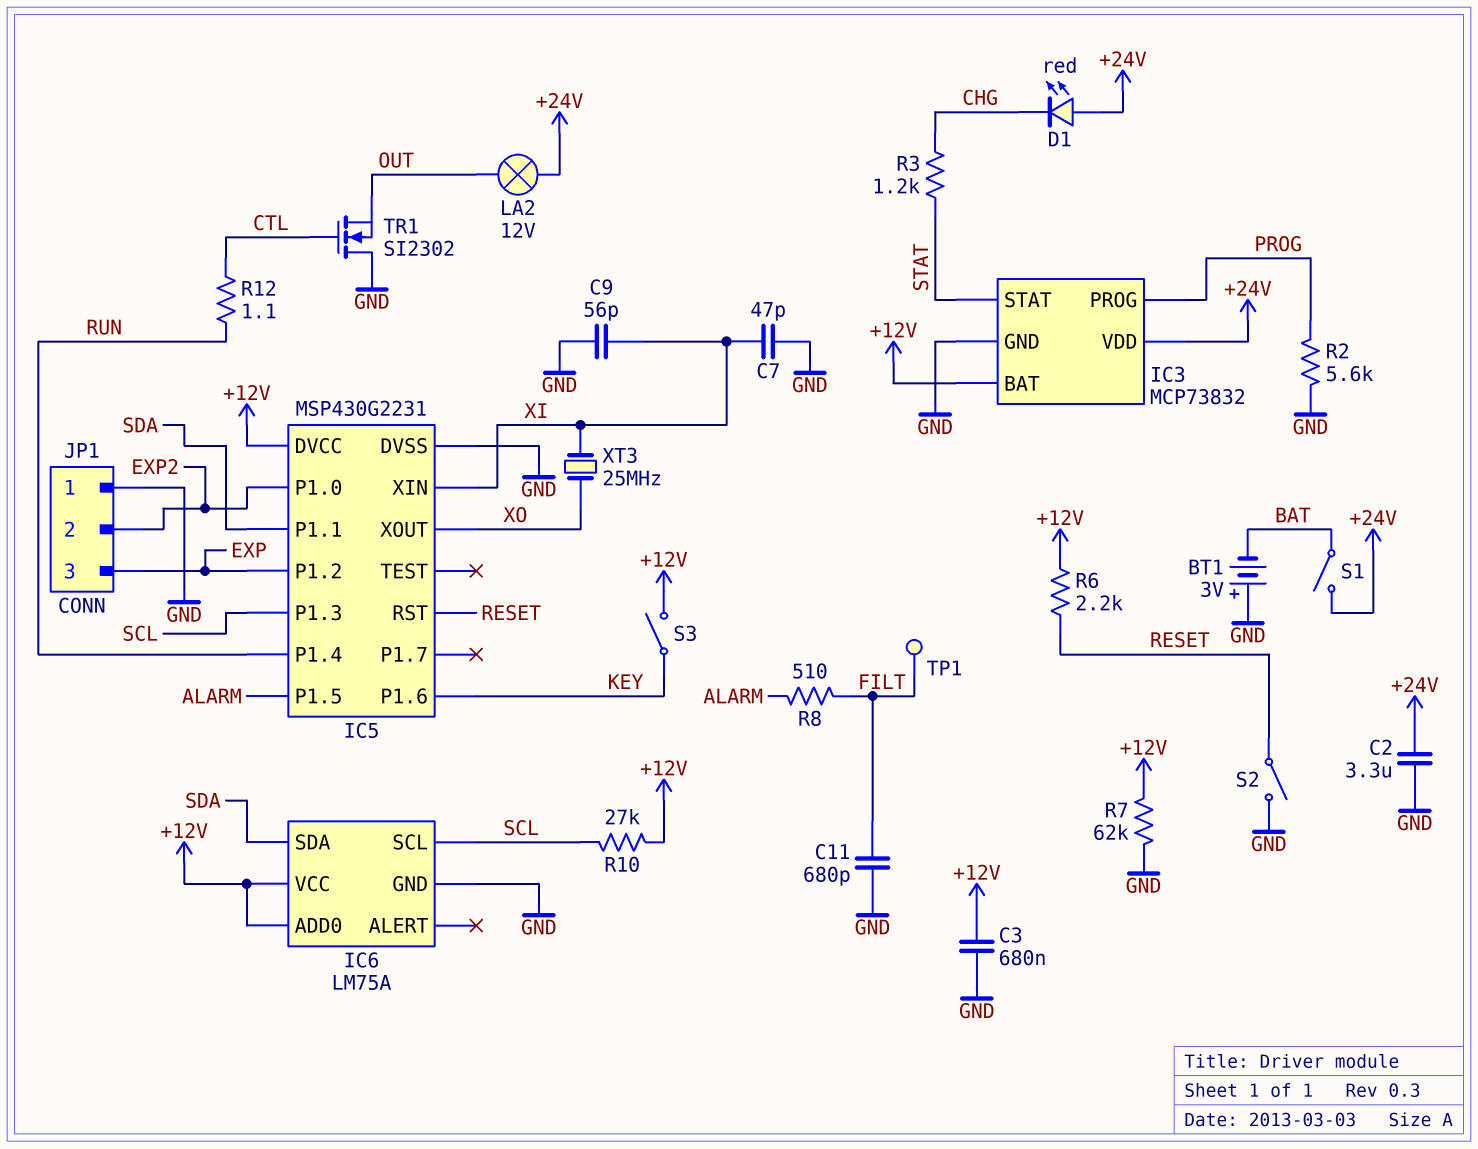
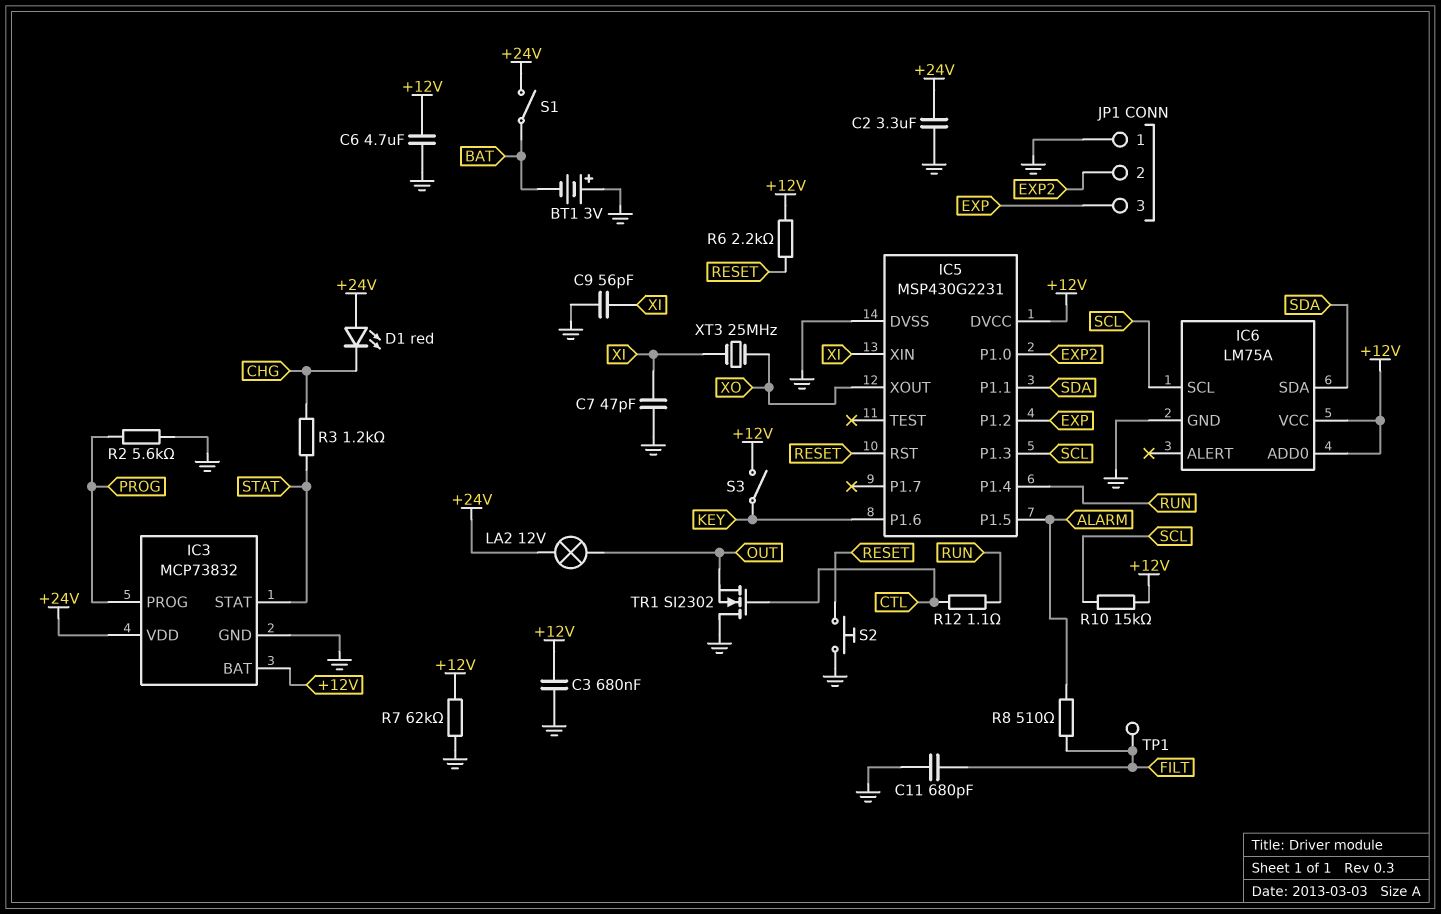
C6: none -> 4.7uF (+12V, GND)
R10: 27k (+12V, SCL) -> 15k (+12V, SCL)
S2: switch (GND, RESET) -> button (GND, RESET)

